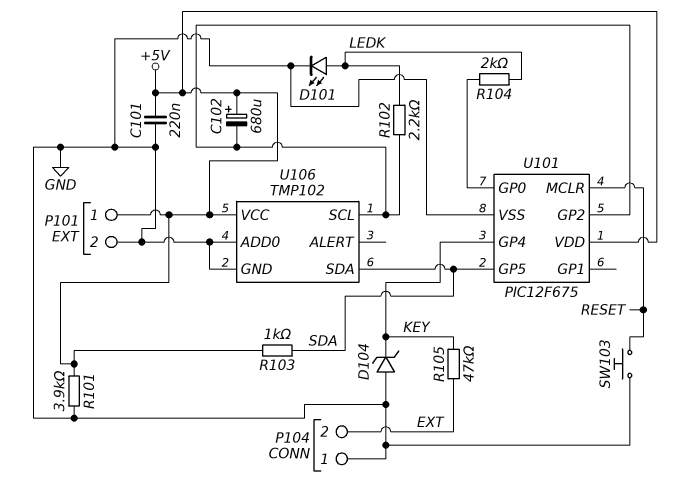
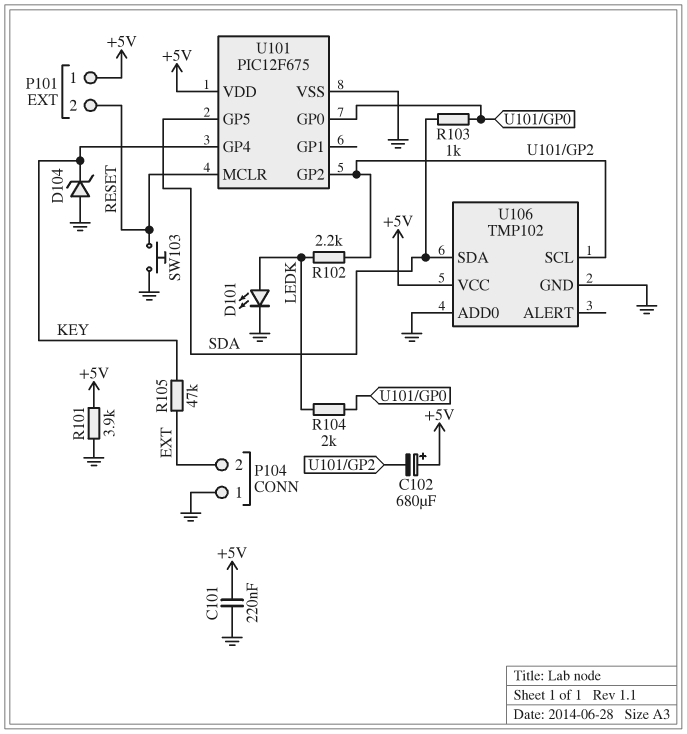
P101 pin 2: GND -> RESET
R103: 1k (+5V, SDA) -> 1k (SDA, U101/GP0)

